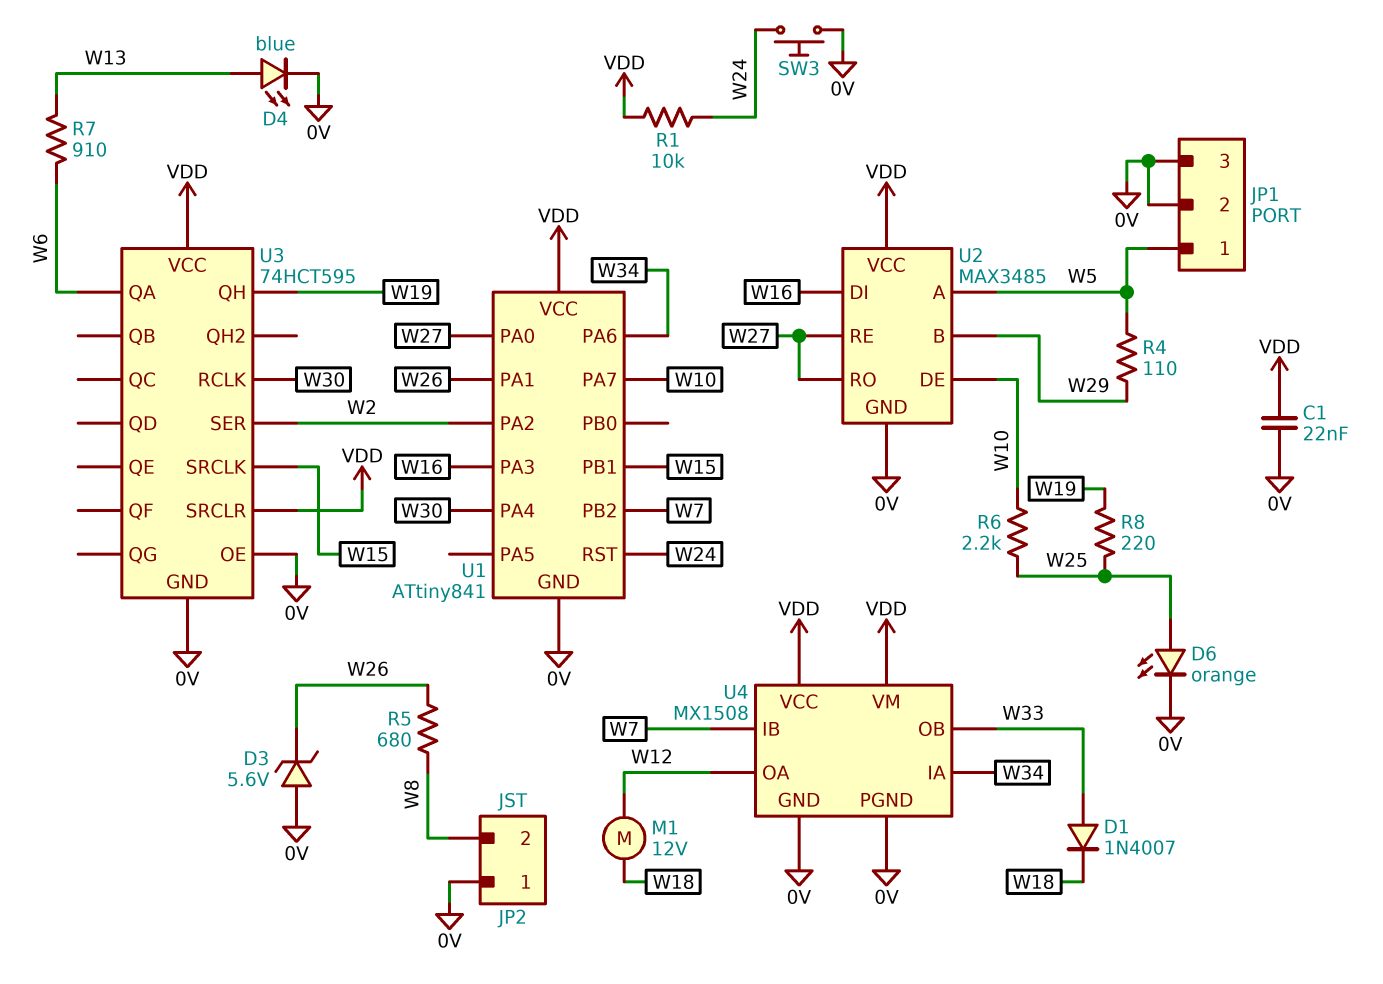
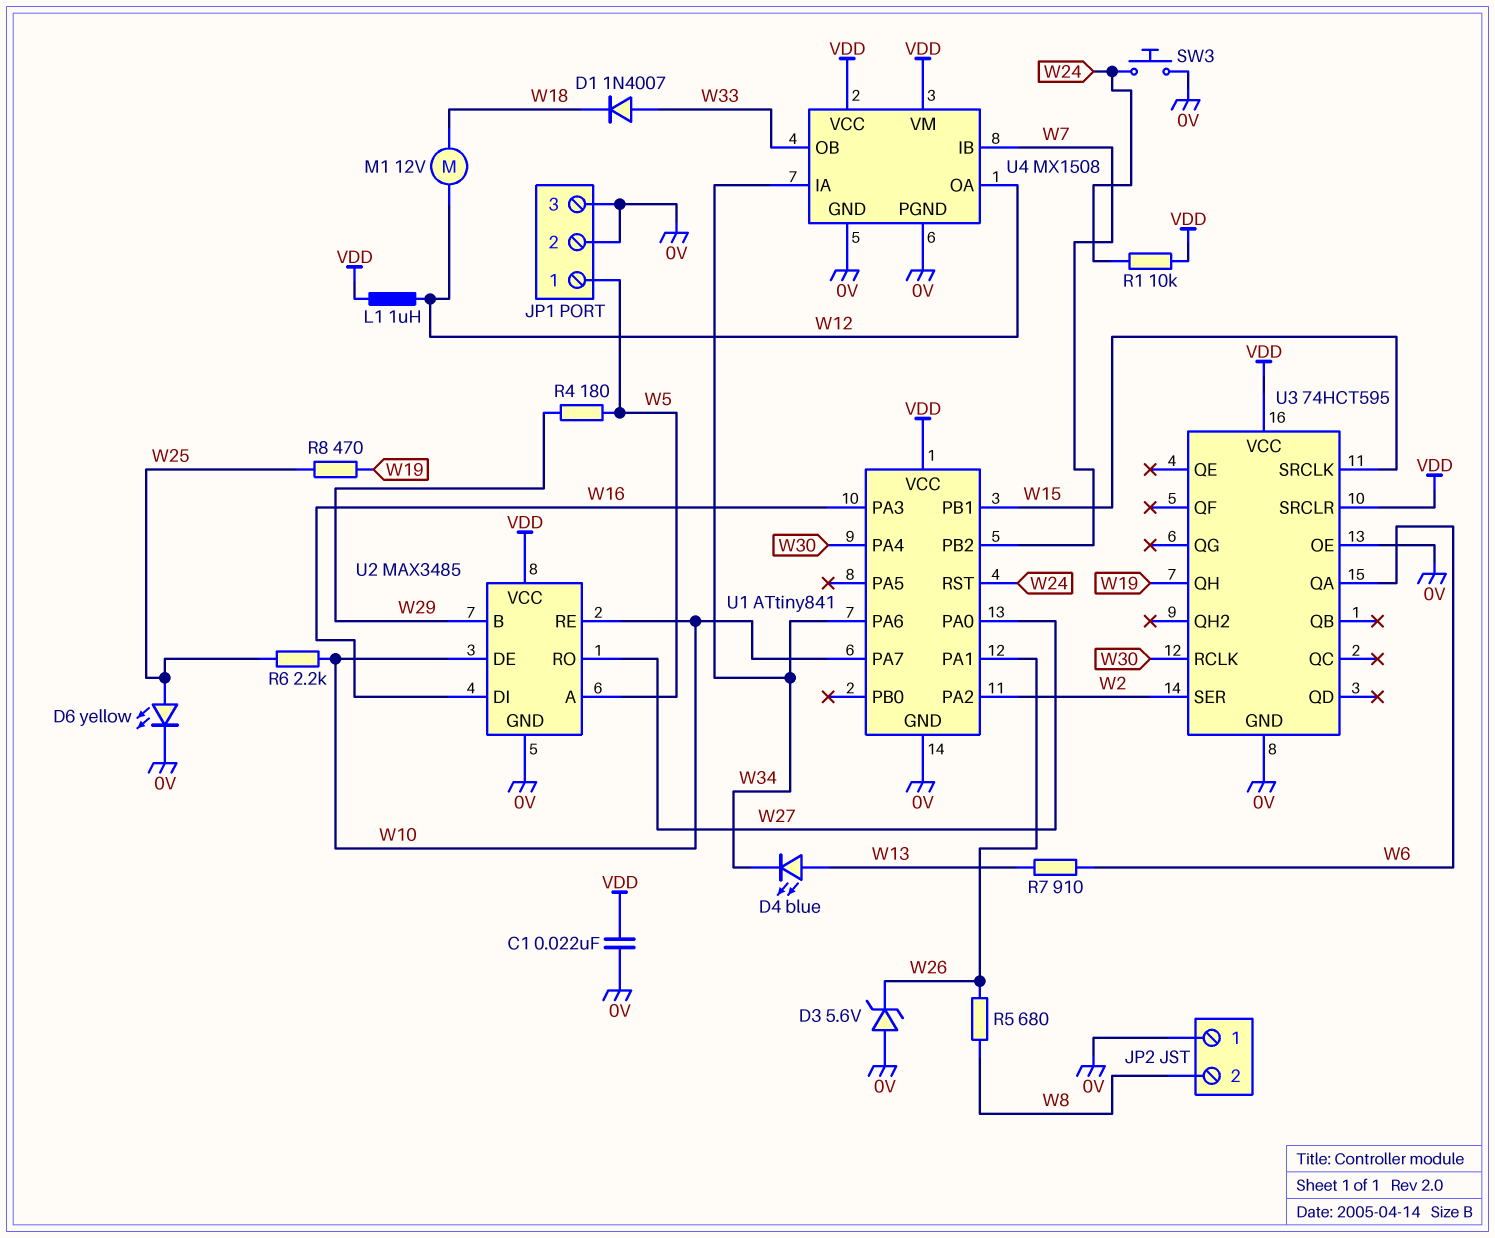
D4: LED blue (A W13, K 0V) -> LED blue (A W13, K W34)
D6: LED orange (A W25, K 0V) -> LED yellow (A W25, K 0V)
L1: none -> 1uH (VDD, W12)
R4: 110 (W5, W29) -> 180 (W5, W29)
R8: 220 (W19, W25) -> 470 (W19, W25)
U2 pin RE: W27 -> W10

